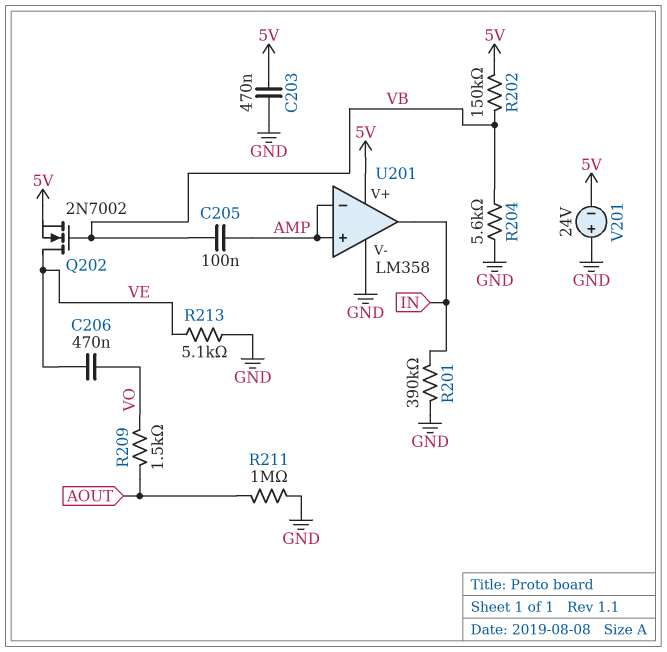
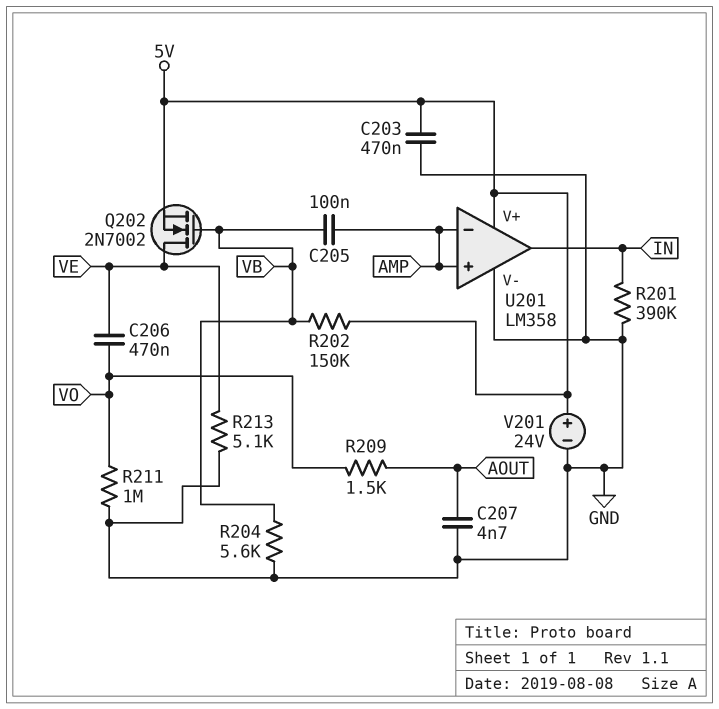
C207: none -> 4.7nF (AOUT, GND)
R211: 1M (AOUT, GND) -> 1M (GND, VO)
V201: 24V (plus GND, minus 5V) -> 24V (plus 5V, minus GND)

